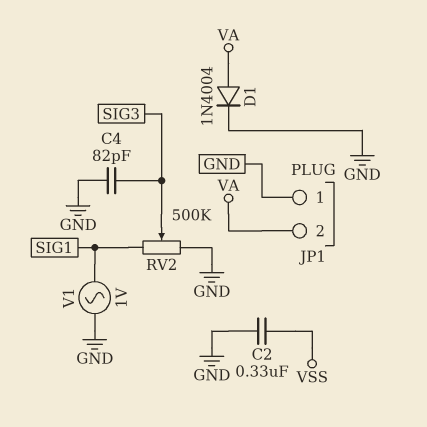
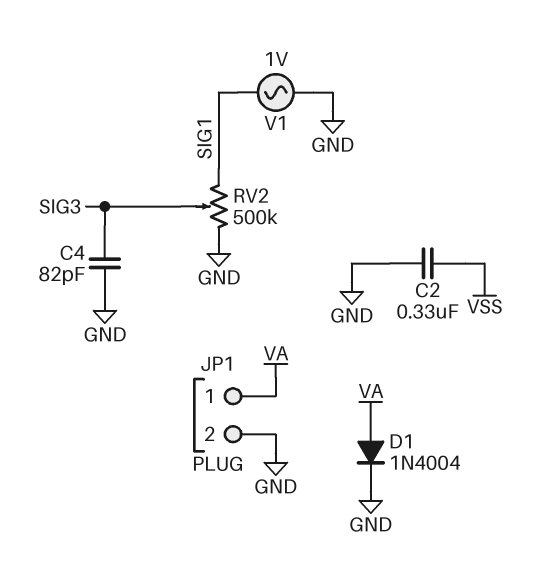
JP1 pin 1: GND -> VA
JP1 pin 2: VA -> GND

